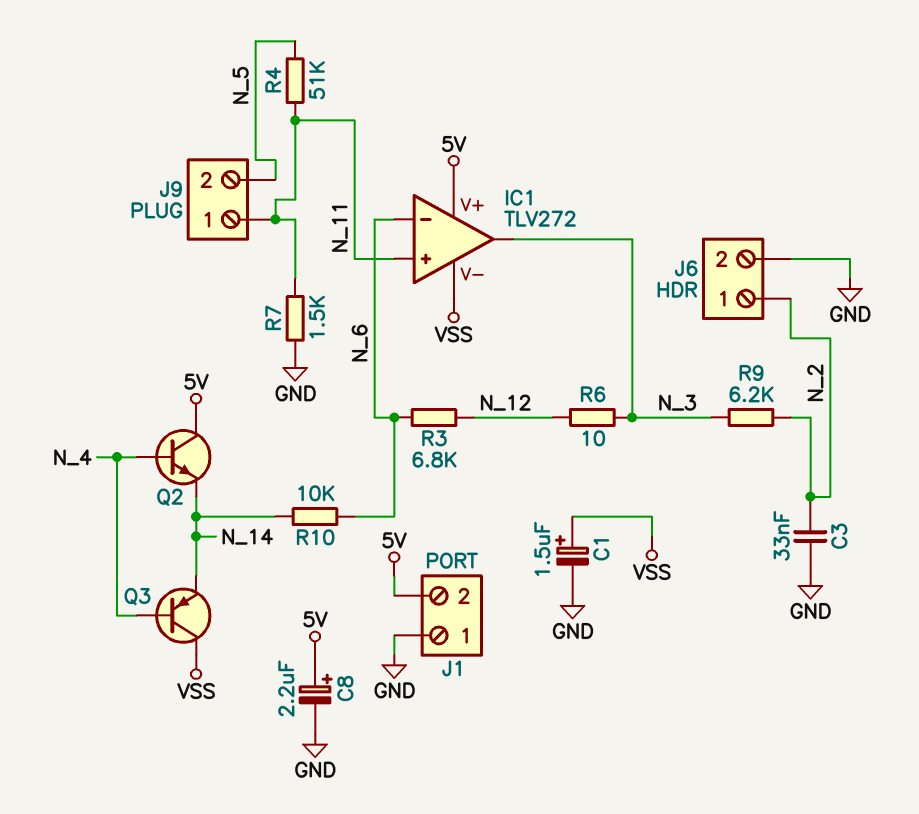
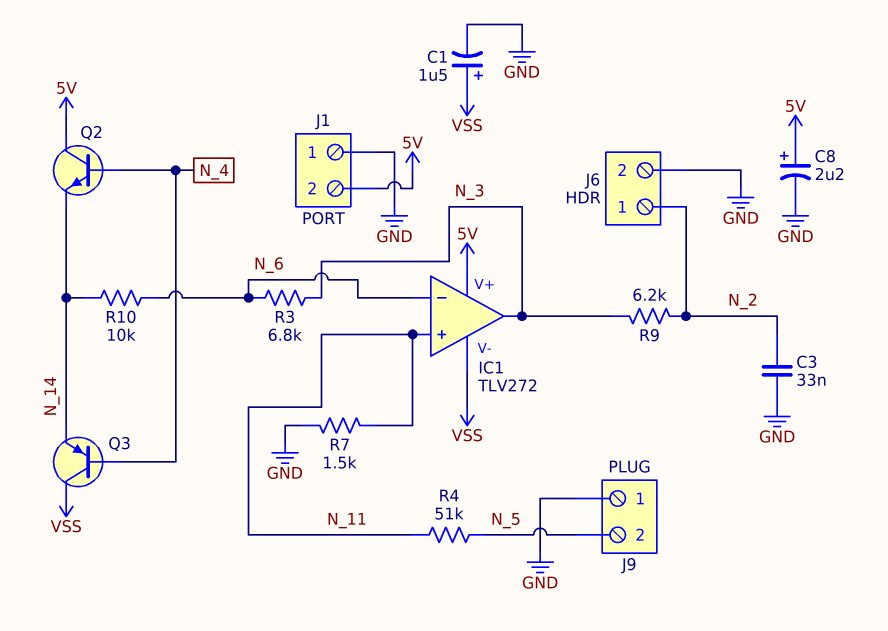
J9 pin 1: N_11 -> GND
R3: 6.8k (N_6, N_12) -> 6.8k (N_3, N_6)
R6: 10 (N_3, N_12) -> none

